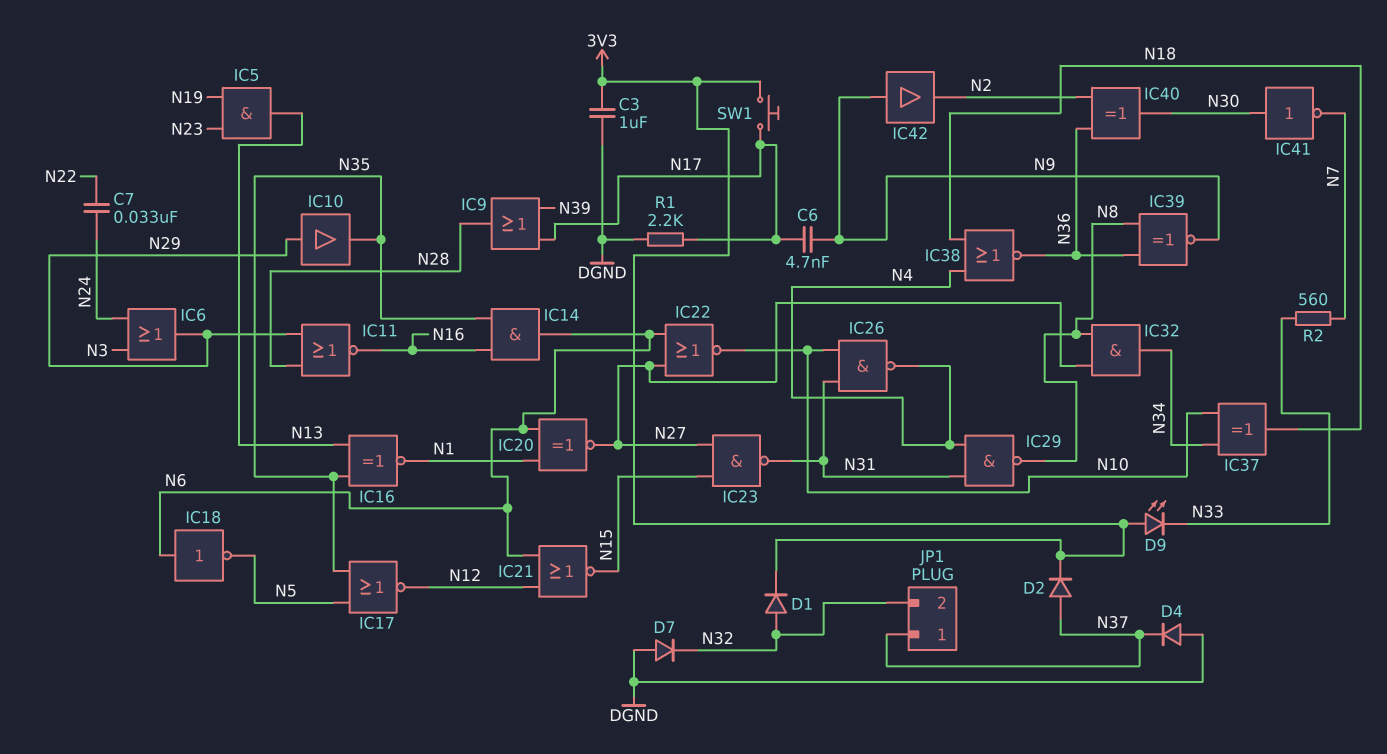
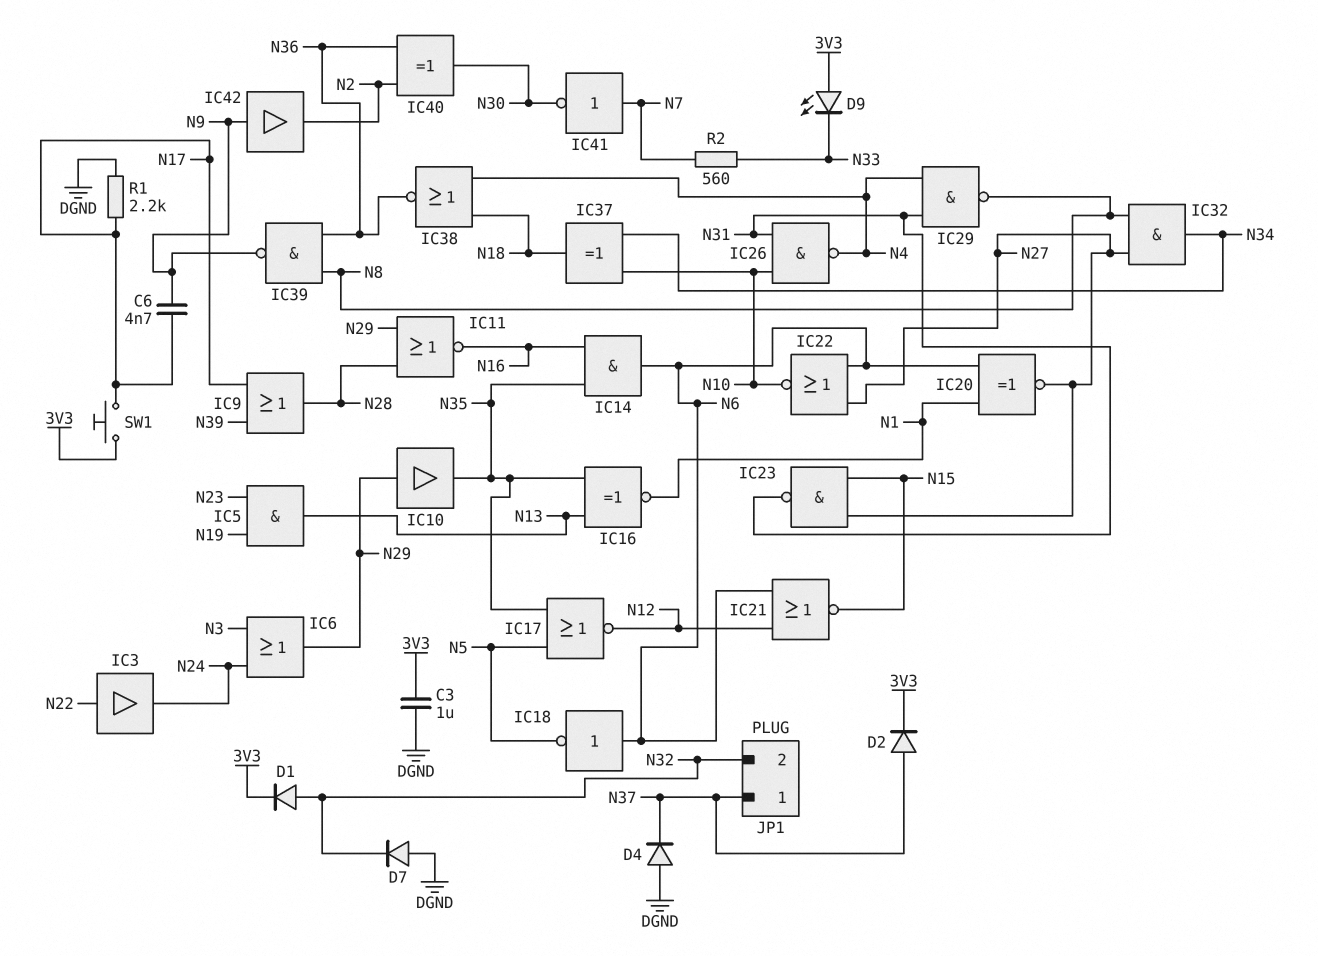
C7: 33nF (N22, N24) -> none
IC3: none -> buffer (in N22, out N24)
IC39: XNOR (in N8, in N36, out N9) -> NAND (in N8, in N36, out N9)
IC41: NOT (in N30, out N7) -> NOT (in N7, out N30)

